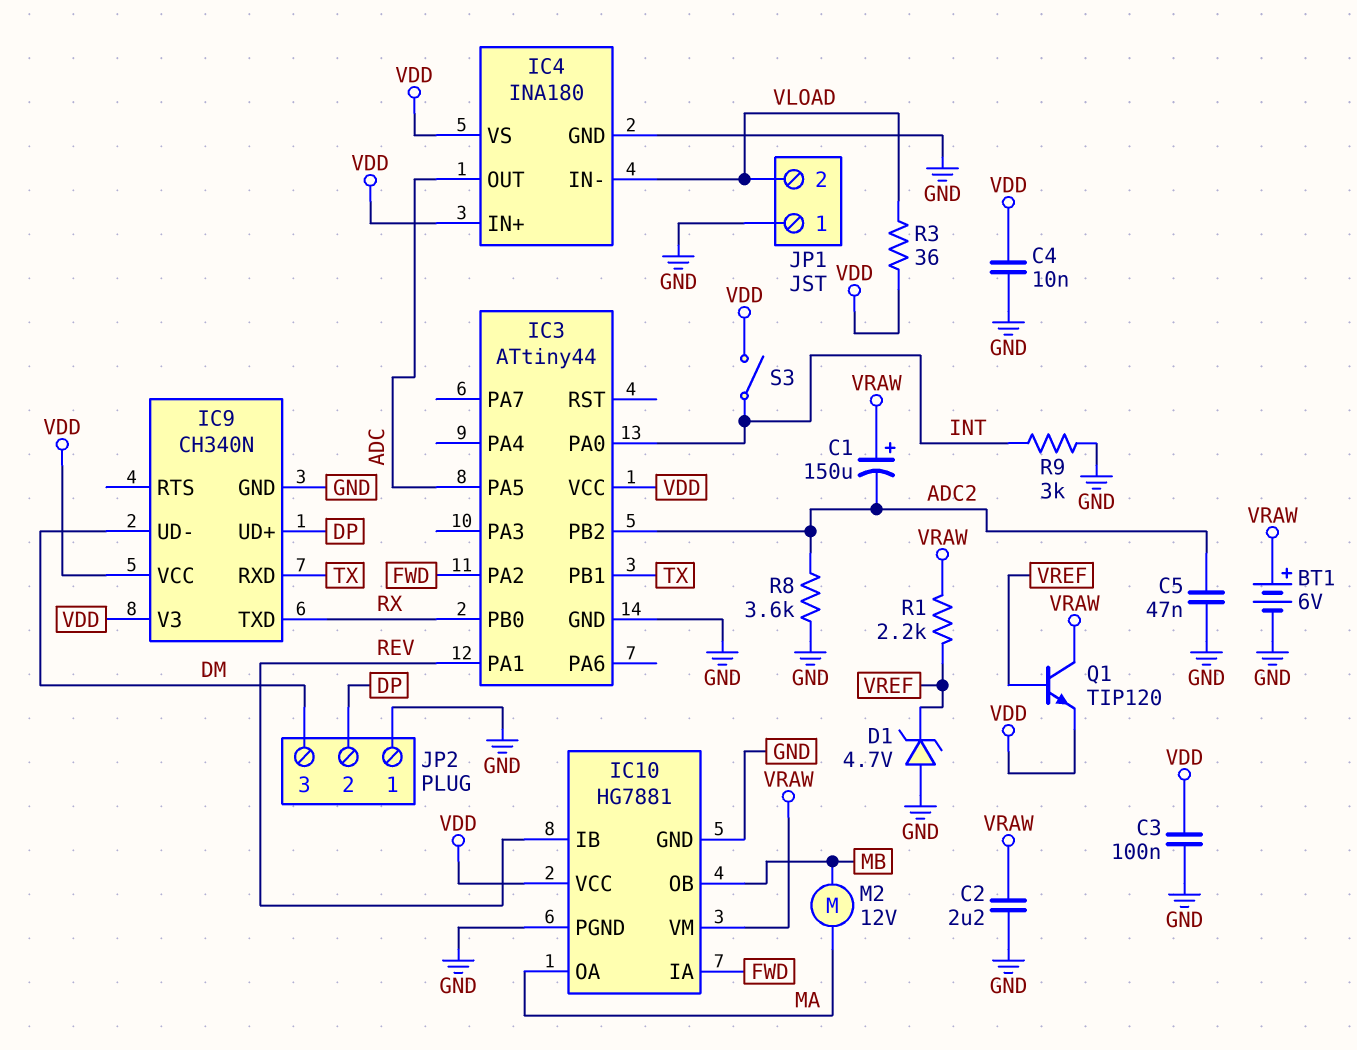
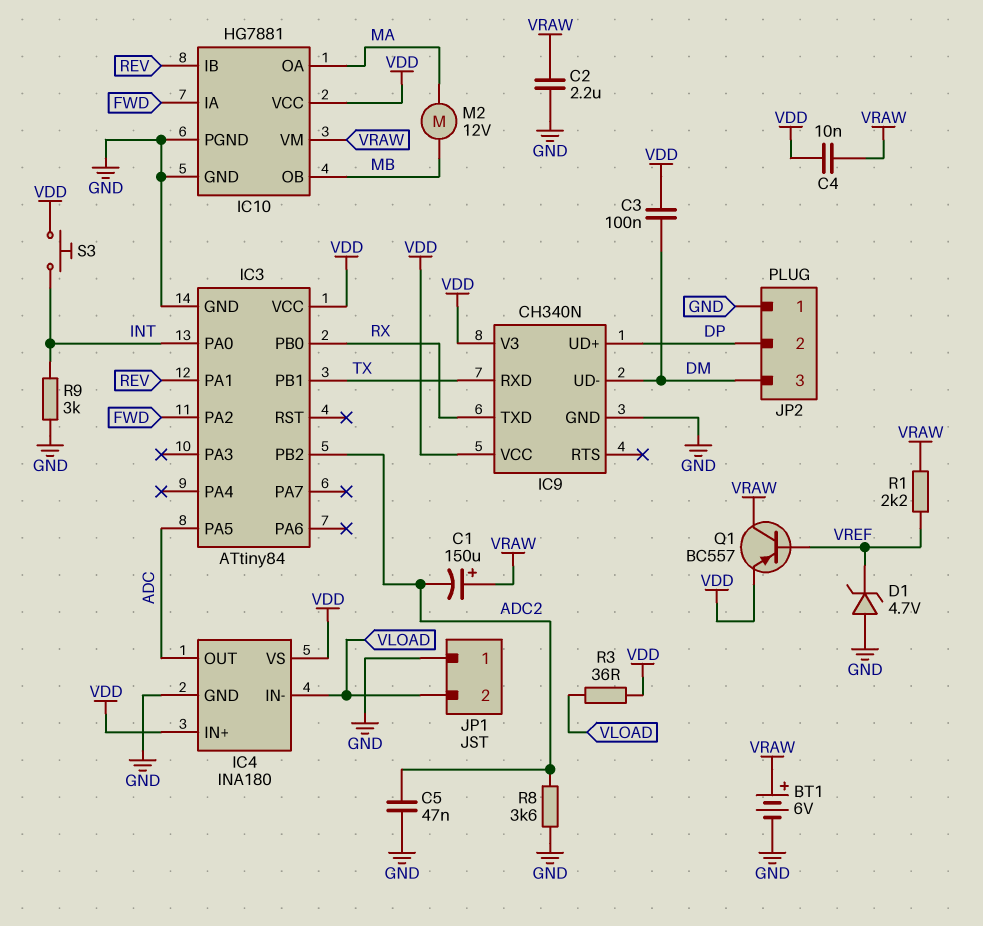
C3: 100nF (GND, VDD) -> 100nF (DM, VDD)
C4: 10nF (GND, VDD) -> 10nF (VDD, VRAW)
IC3: ATtiny44 -> ATtiny84
Q1: NPN TIP120 (B VREF, C VRAW, E VDD) -> PNP BC557 (B VREF, C VRAW, E VDD)
S3: switch (INT, VDD) -> button (INT, VDD)

